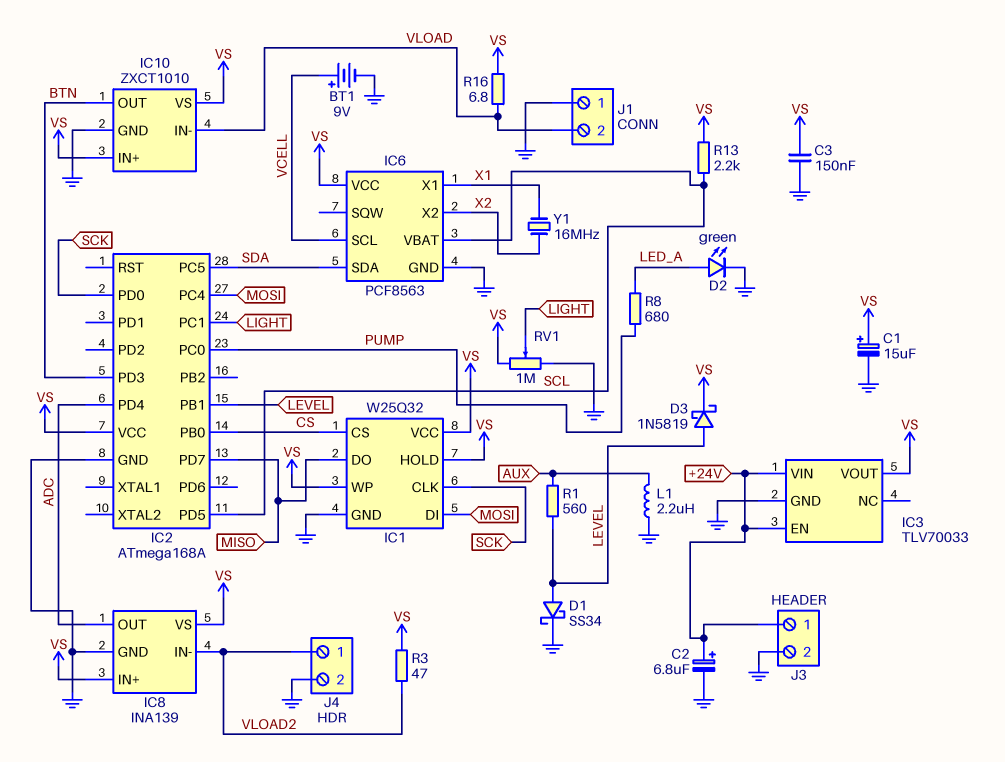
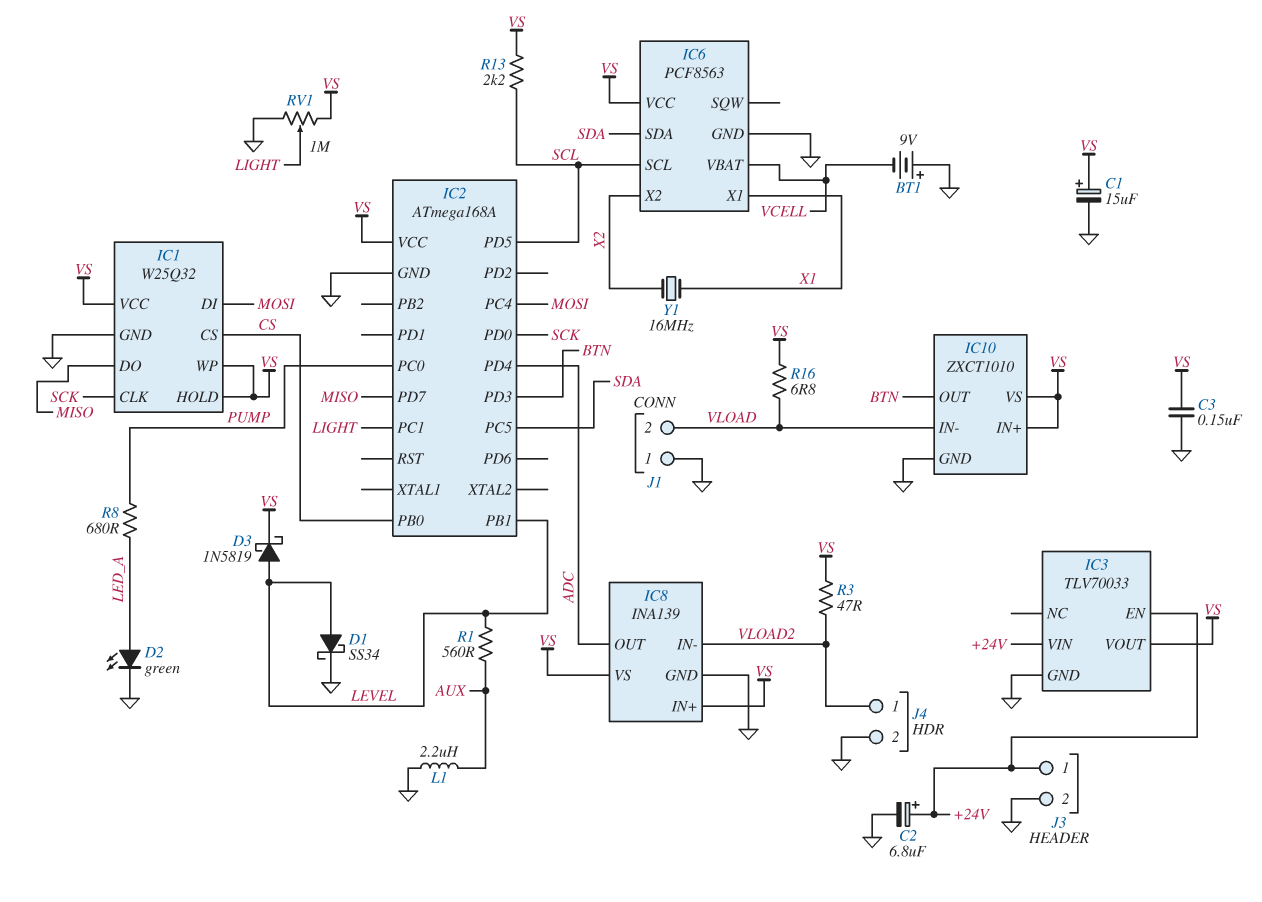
BT1: 9V (plus VCELL, minus GND) -> 9V (plus GND, minus VCELL)
IC6 pin SCL: VCELL -> SCL
IC6 pin VBAT: SCL -> VCELL

